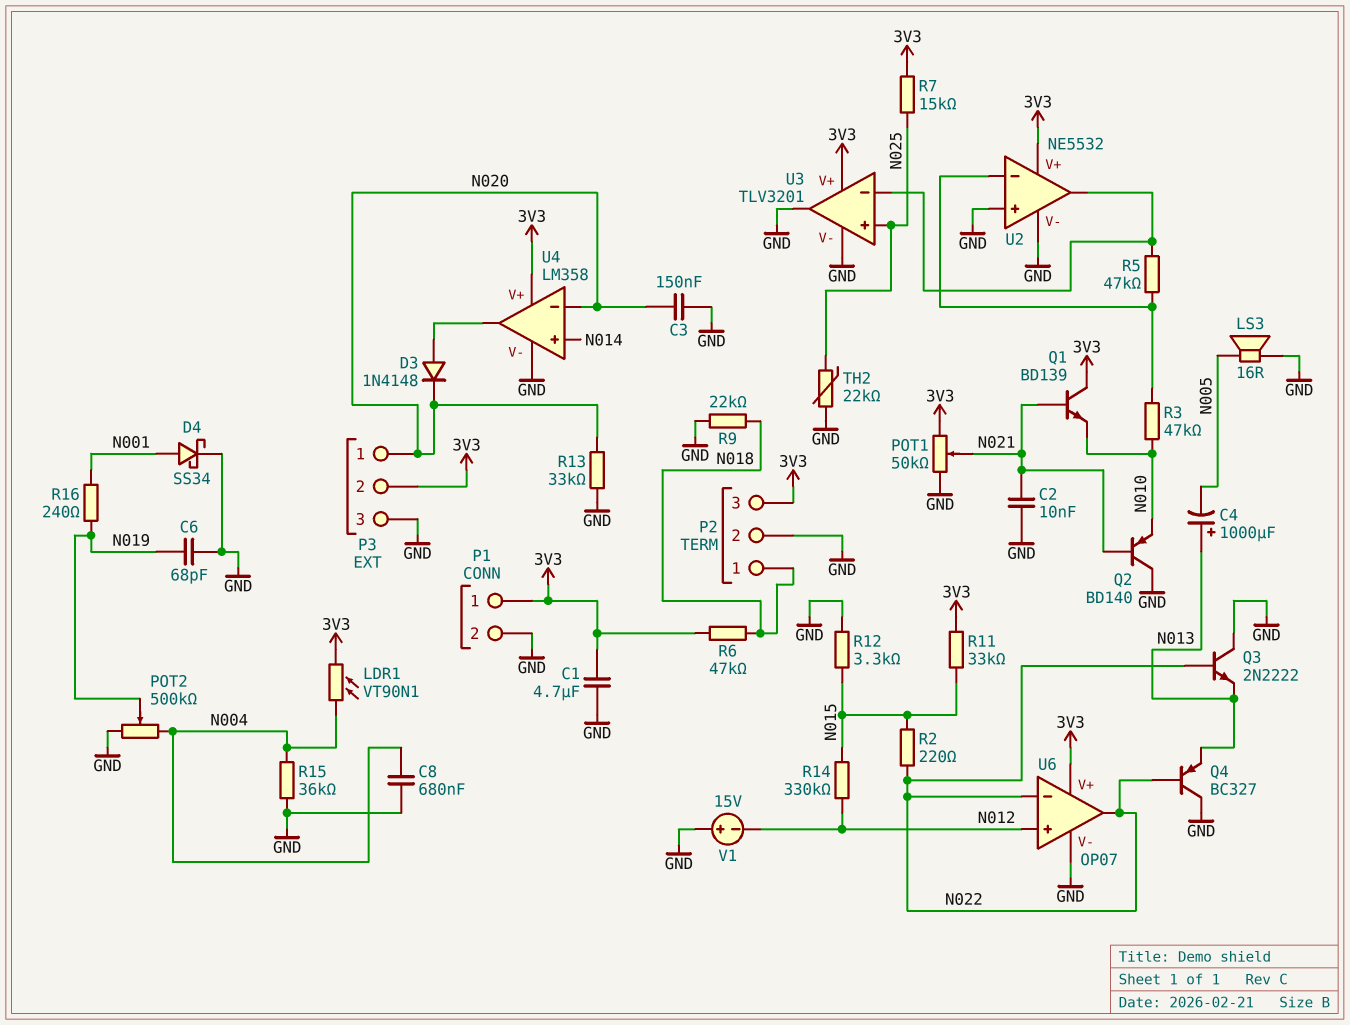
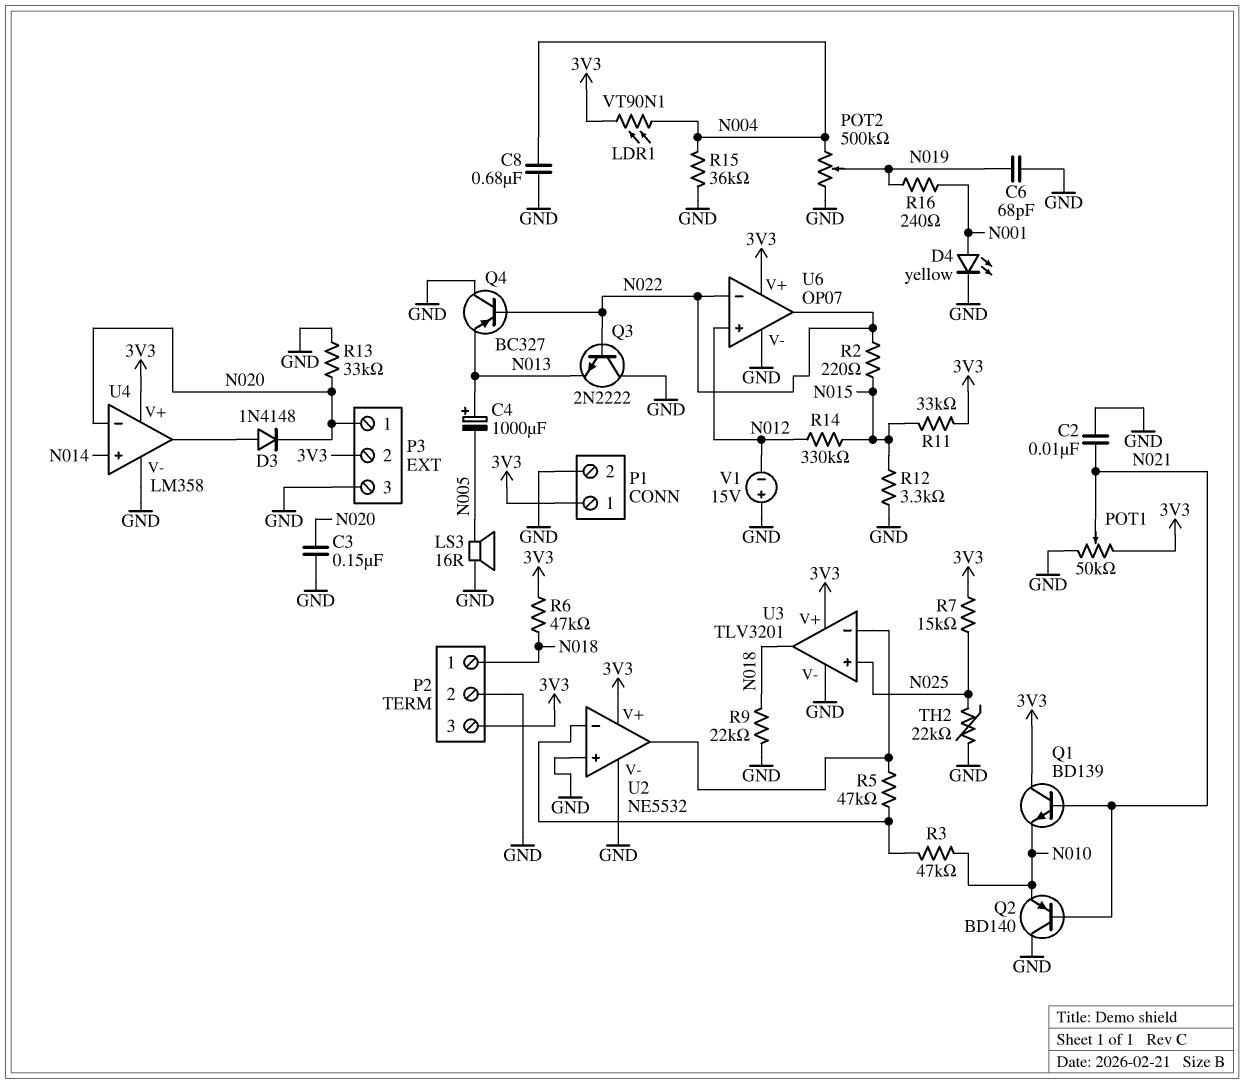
C1: 4.7uF (3V3, GND) -> none
D4: schottky SS34 (A N001, K GND) -> LED yellow (A N001, K GND)
U3 pin out: GND -> N018

